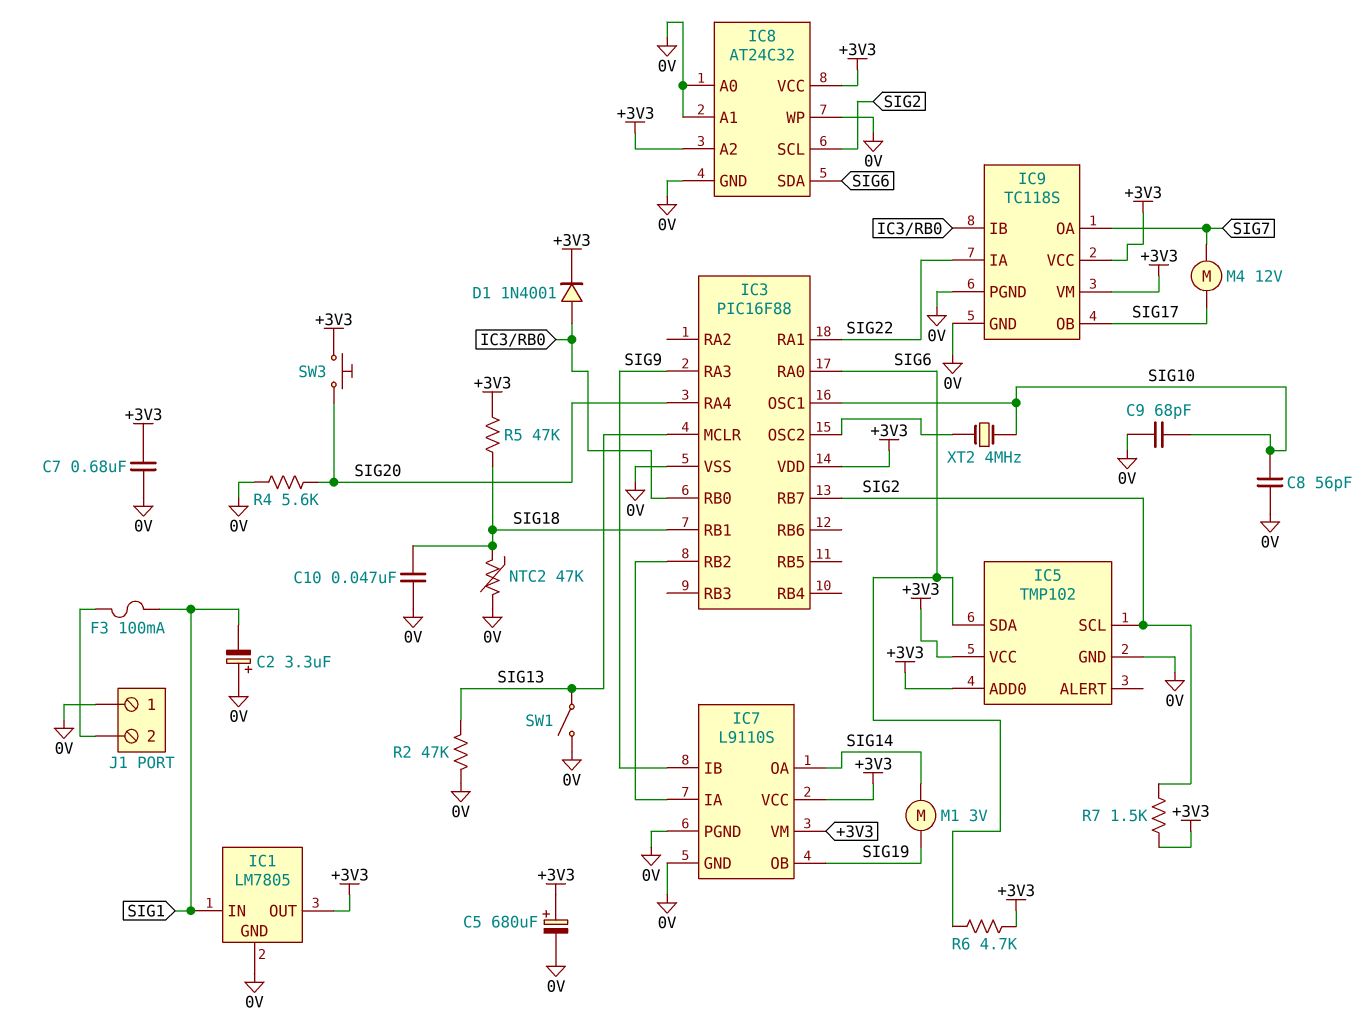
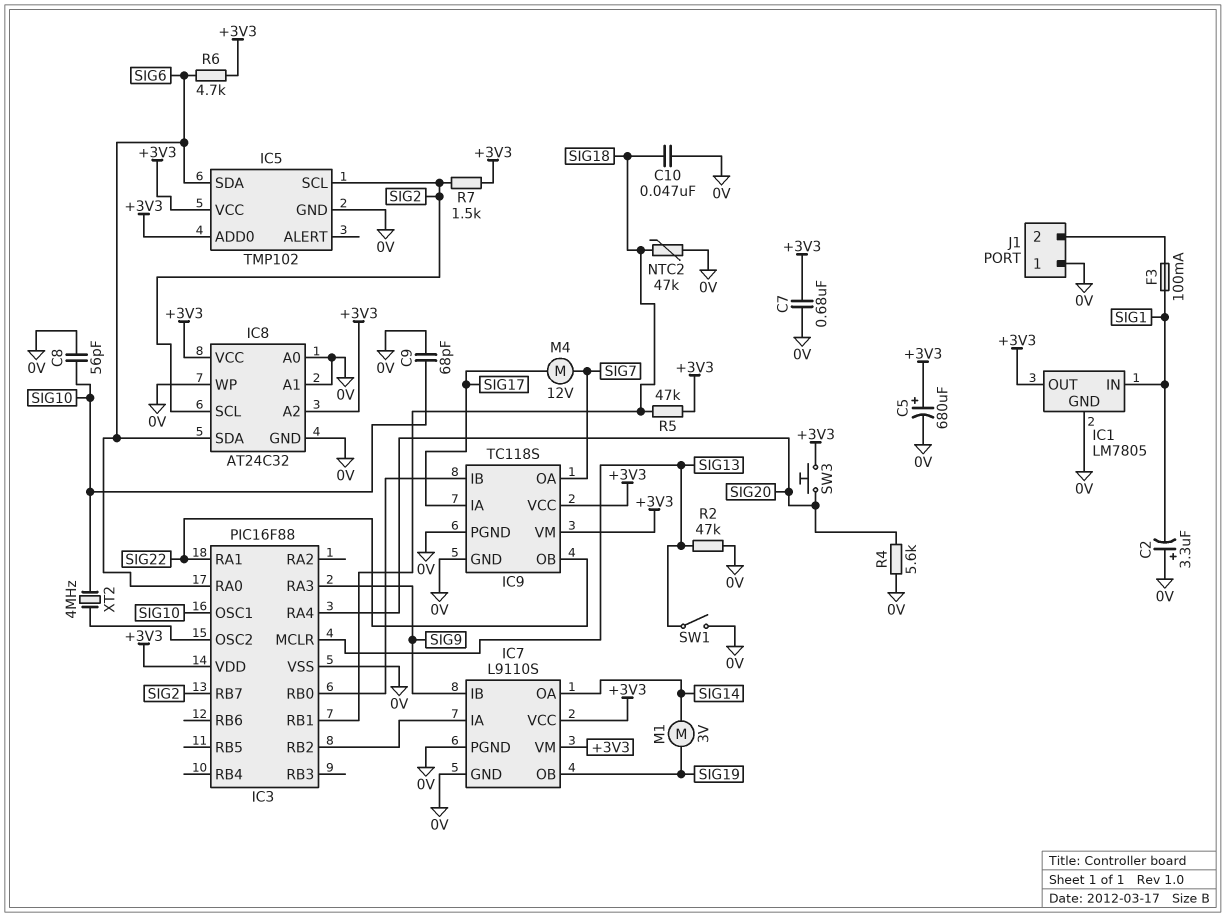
D1: diode 1N4001 (A IC3/RB0, K +3V3) -> none
IC9 pin IA: SIG22 -> SIG17
IC9 pin OB: SIG17 -> SIG22

